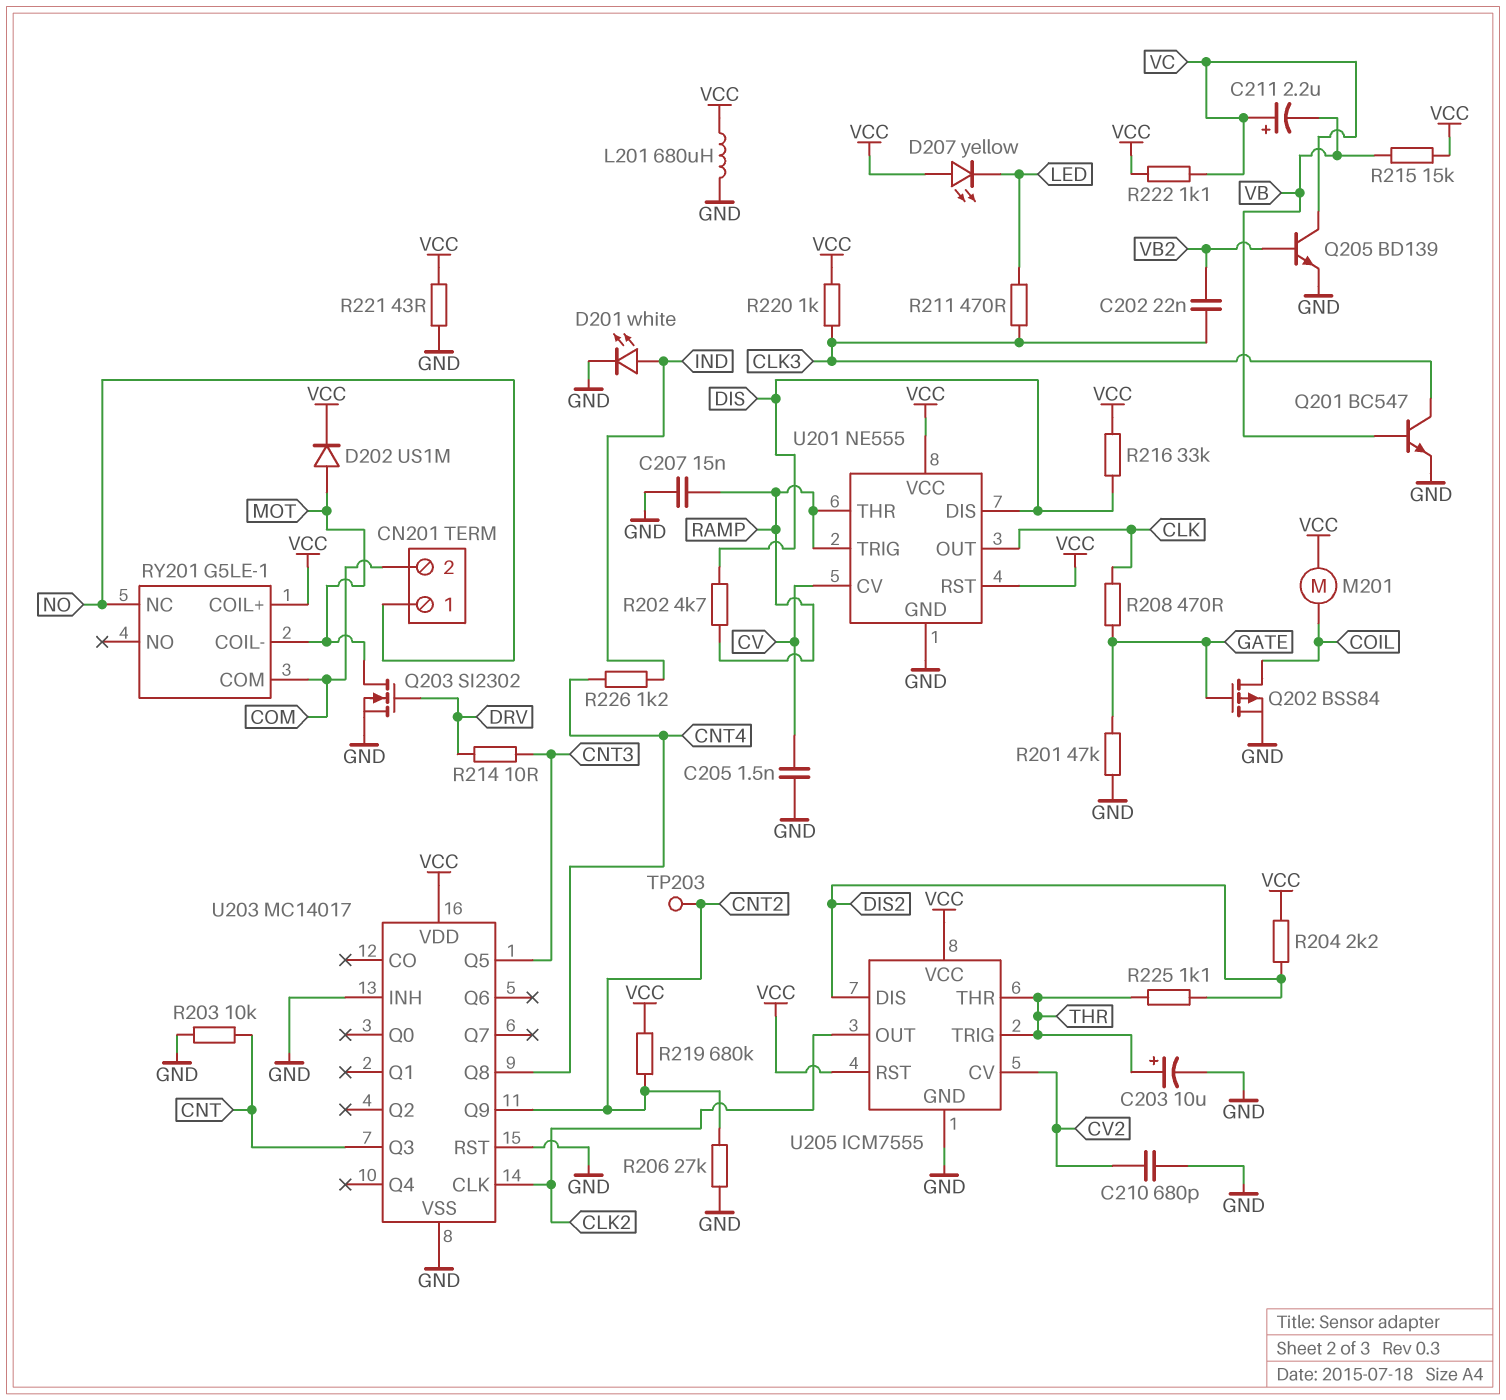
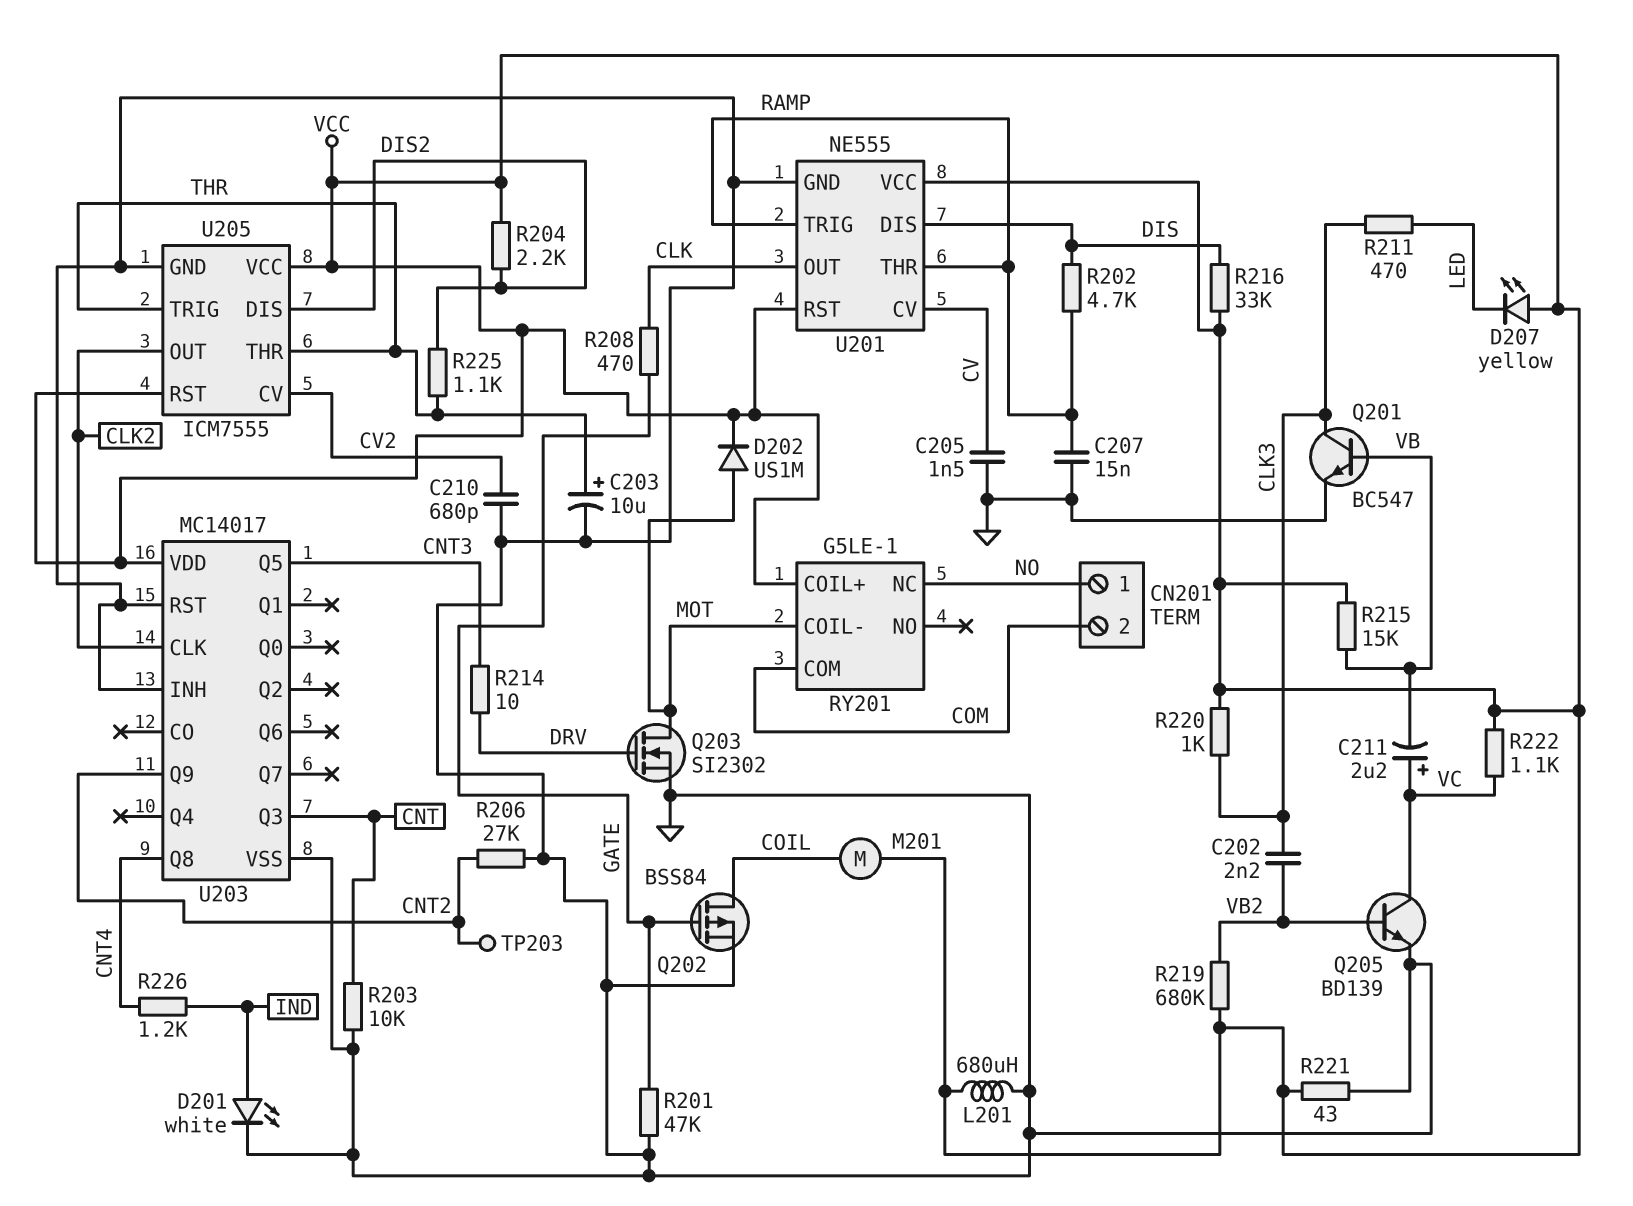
C202: 22nF (CLK3, VB2) -> 2.2nF (CLK3, VB2)
R219: 680k (CNT2, VCC) -> 680k (VB2, VCC)

